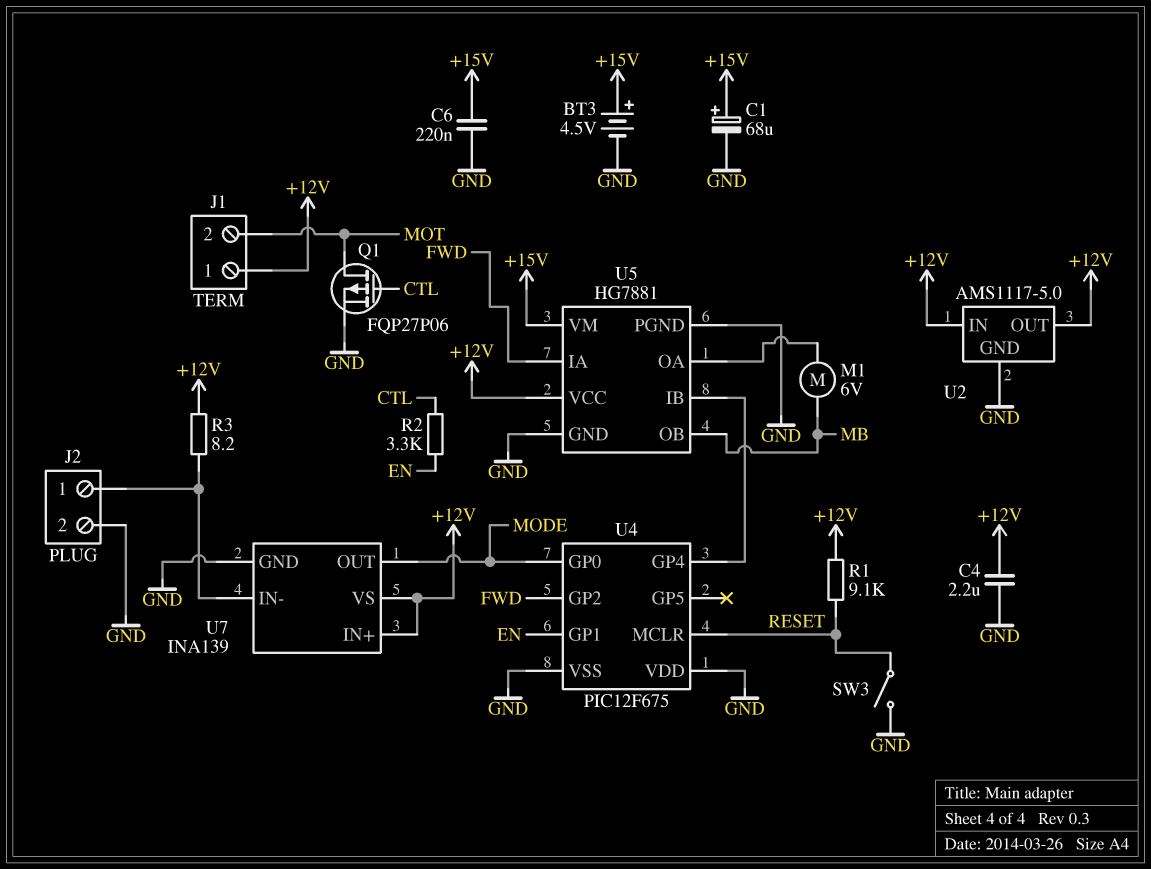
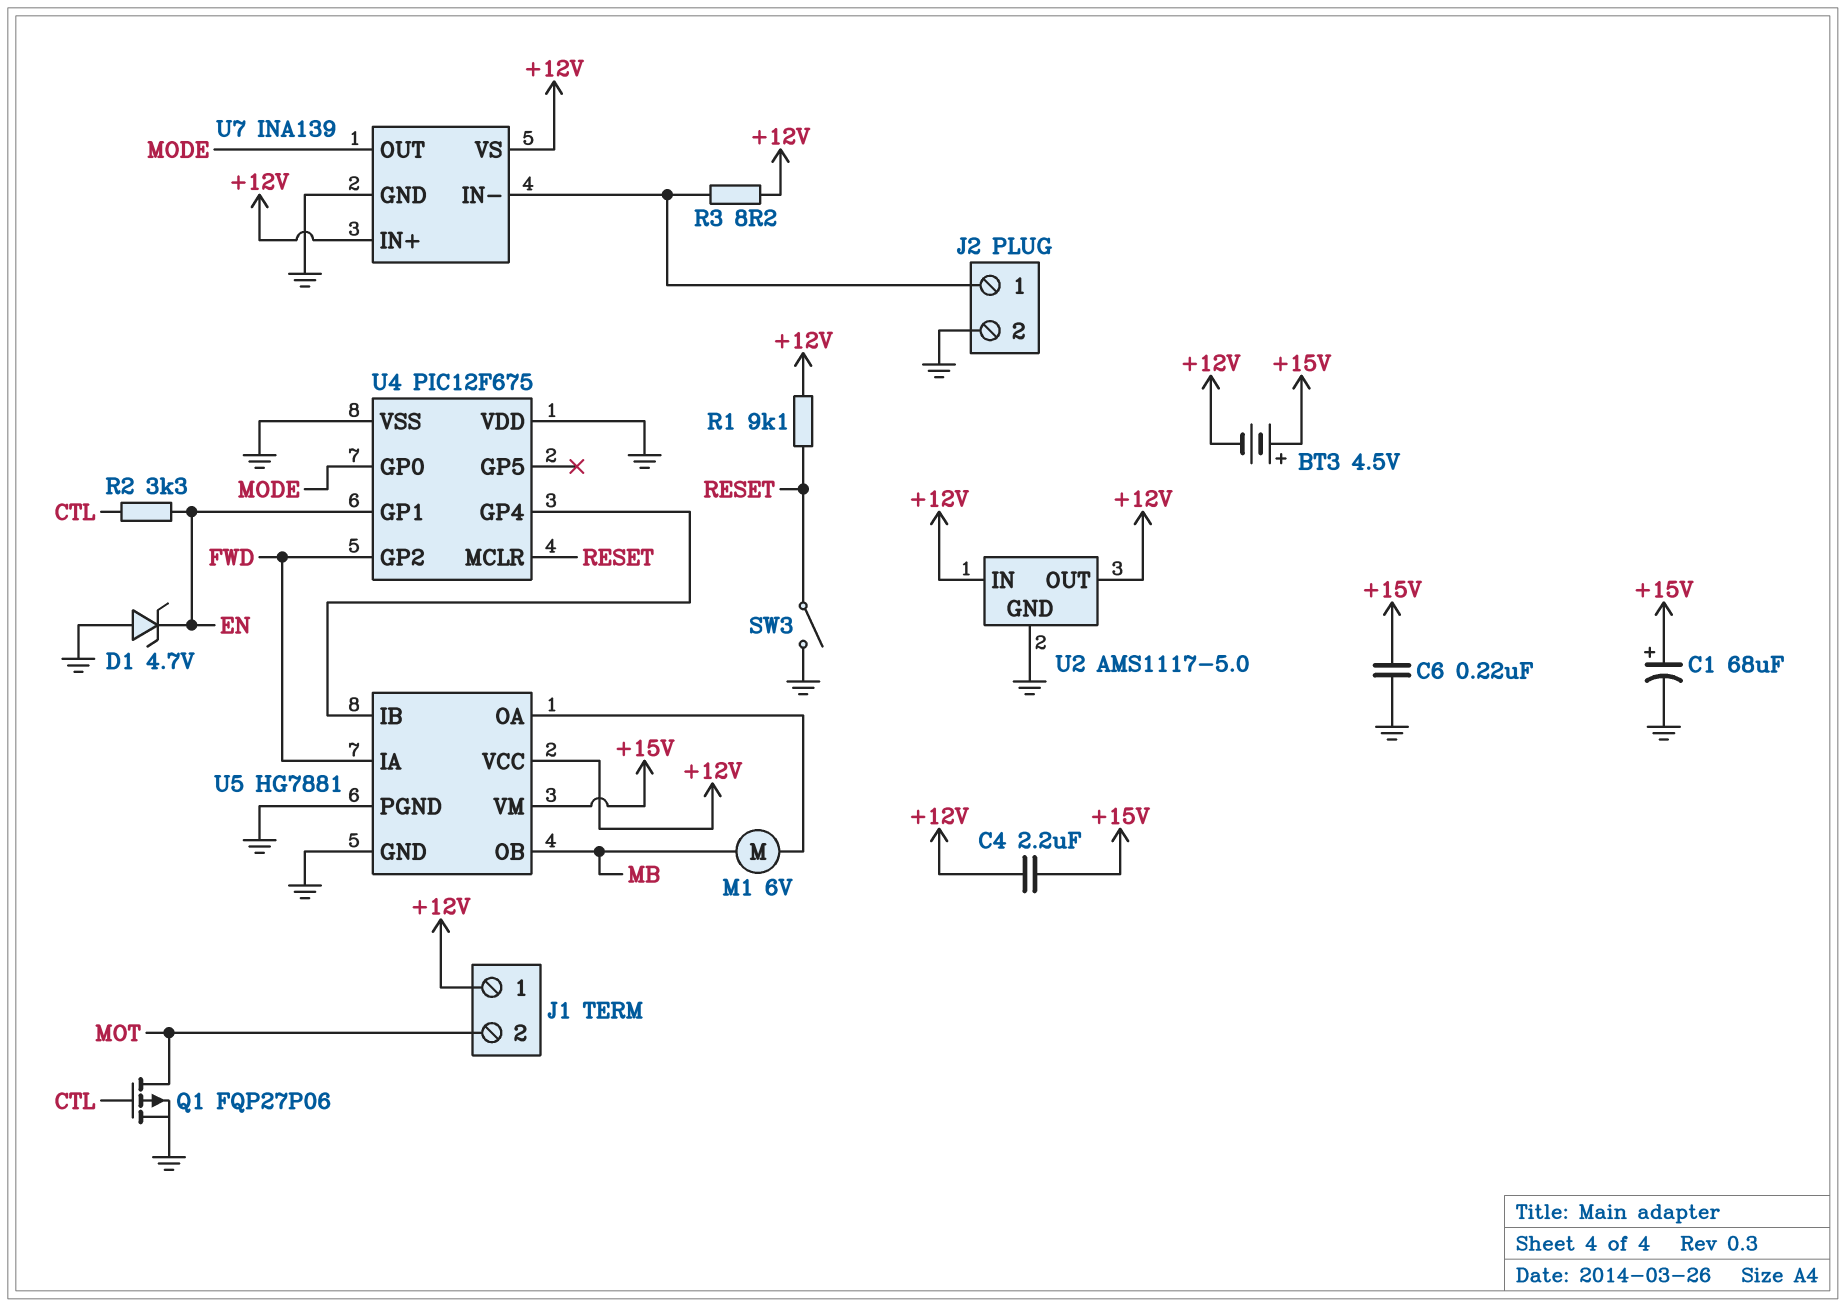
BT3: 4.5V (plus +15V, minus GND) -> 4.5V (plus +15V, minus +12V)
C4: 2.2uF (+12V, GND) -> 2.2uF (+12V, +15V)
D1: none -> zener 4.7V (A GND, K EN)

